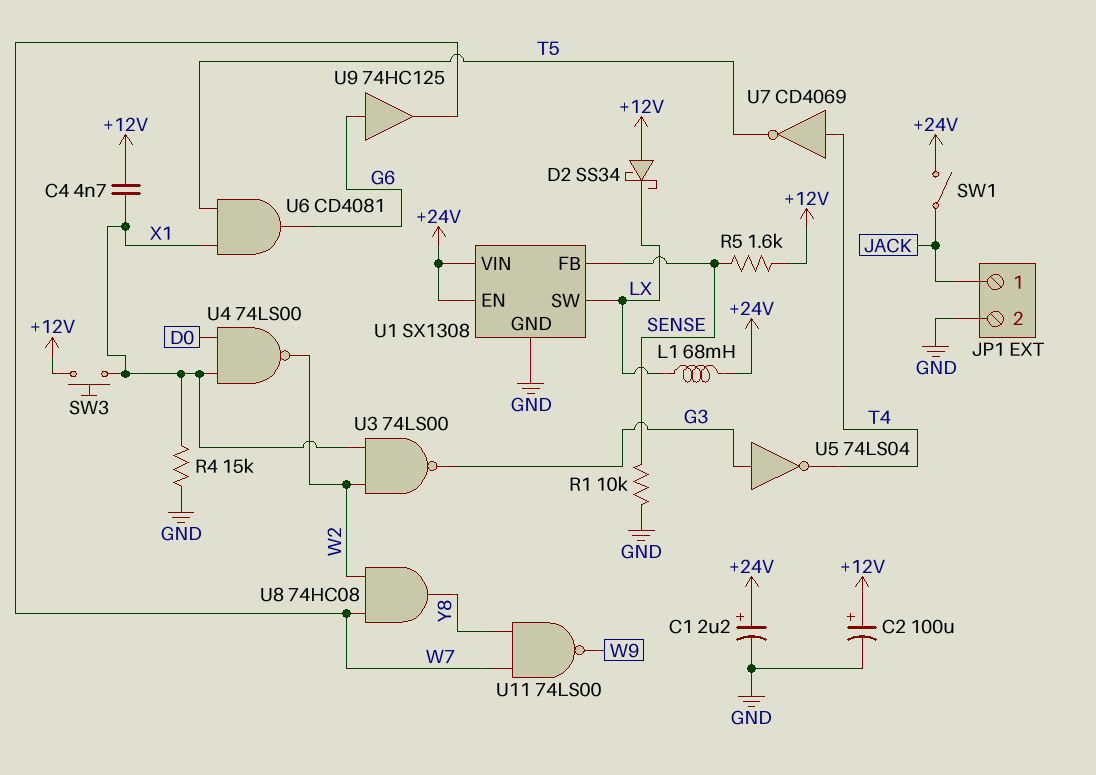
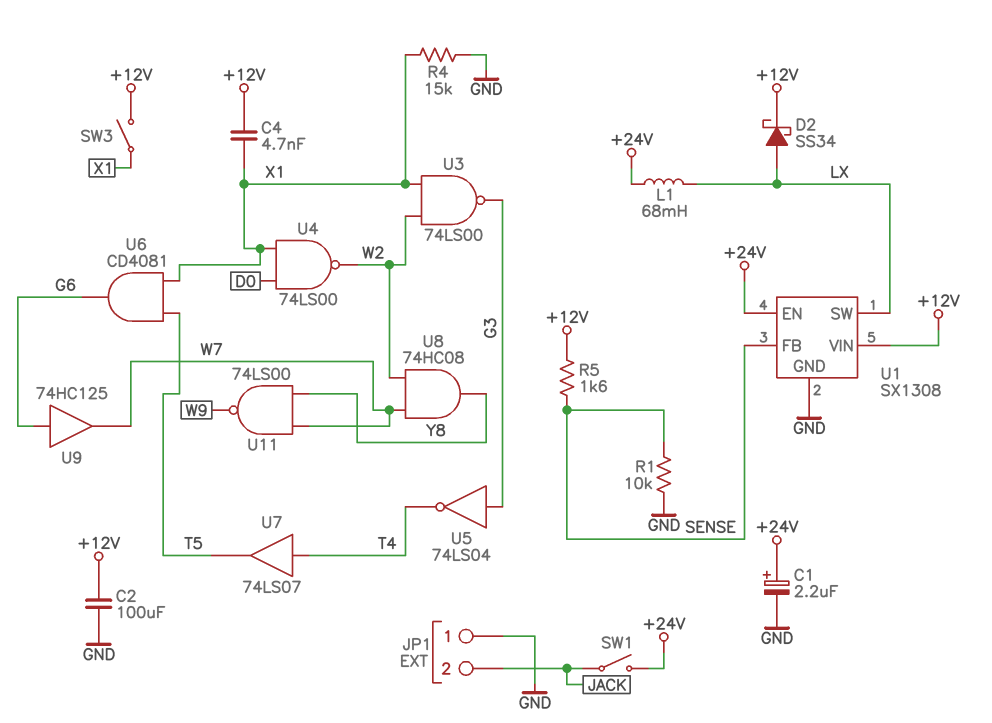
C2: 100uF (plus +12V, minus GND) -> 100uF (+12V, GND)
D2: schottky SS34 (A +12V, K LX) -> schottky SS34 (A LX, K +12V)
JP1 pin 1: JACK -> GND
JP1 pin 2: GND -> JACK
SW3: button (+12V, X1) -> switch (+12V, X1)
U1 pin VIN: +24V -> +12V
U7: NOT CD4069 (in T4, out T5) -> buffer 74LS07 (in T4, out T5)

